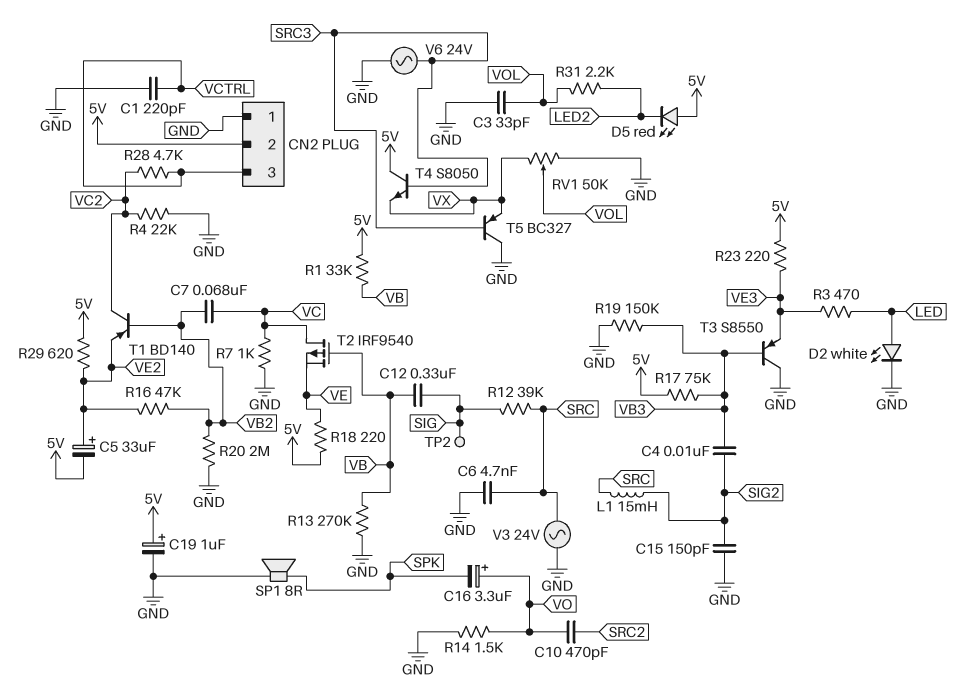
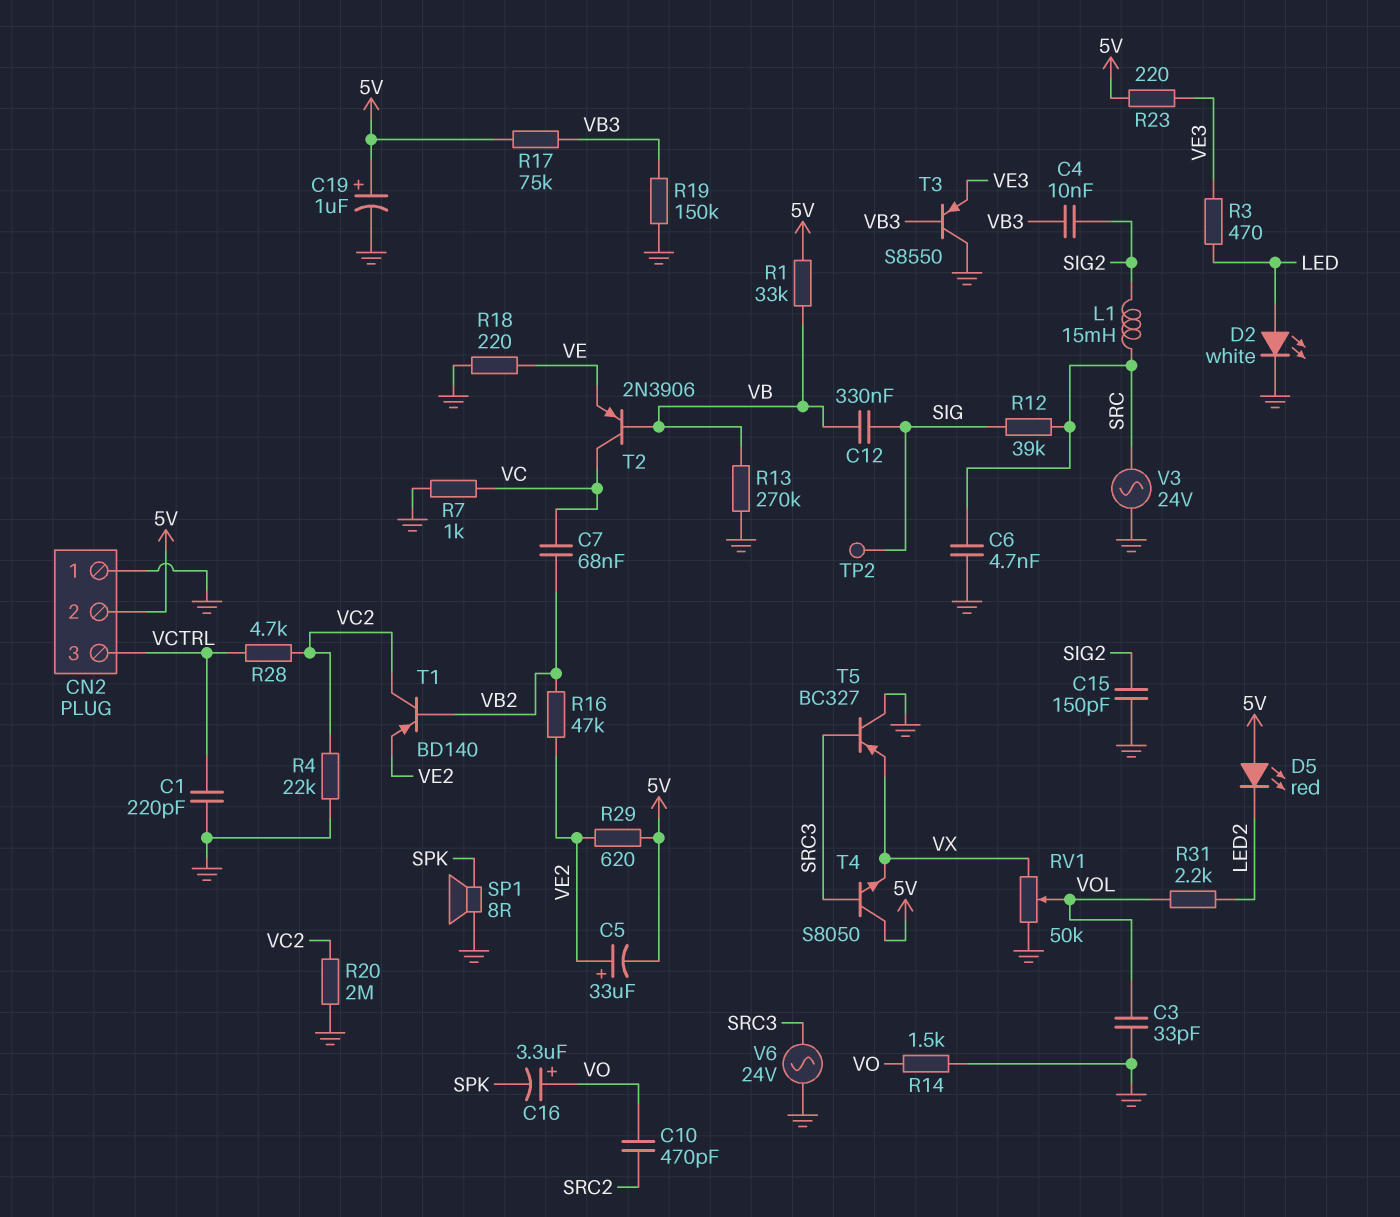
R18: 220 (5V, VE) -> 220 (GND, VE)
R20: 2M (GND, VB2) -> 2M (GND, VC2)
T2: PMOS IRF9540 (G VB, D VC, S VE) -> PNP 2N3906 (B VB, C VC, E VE)

